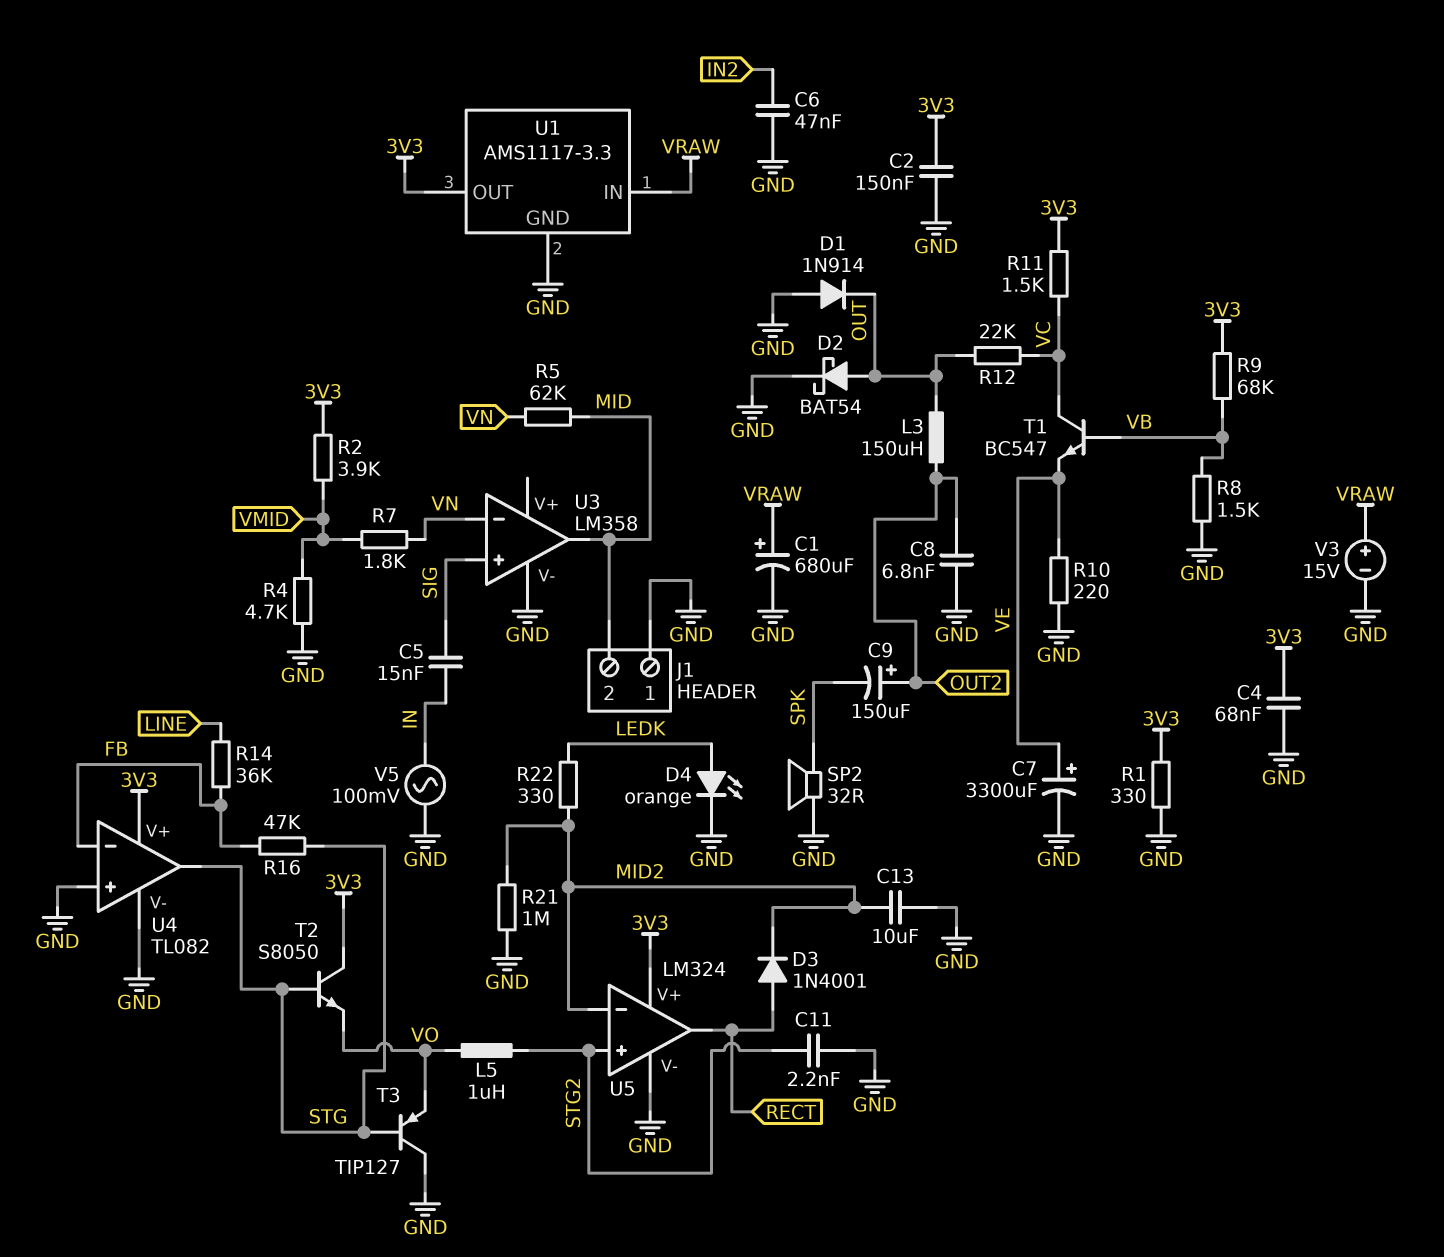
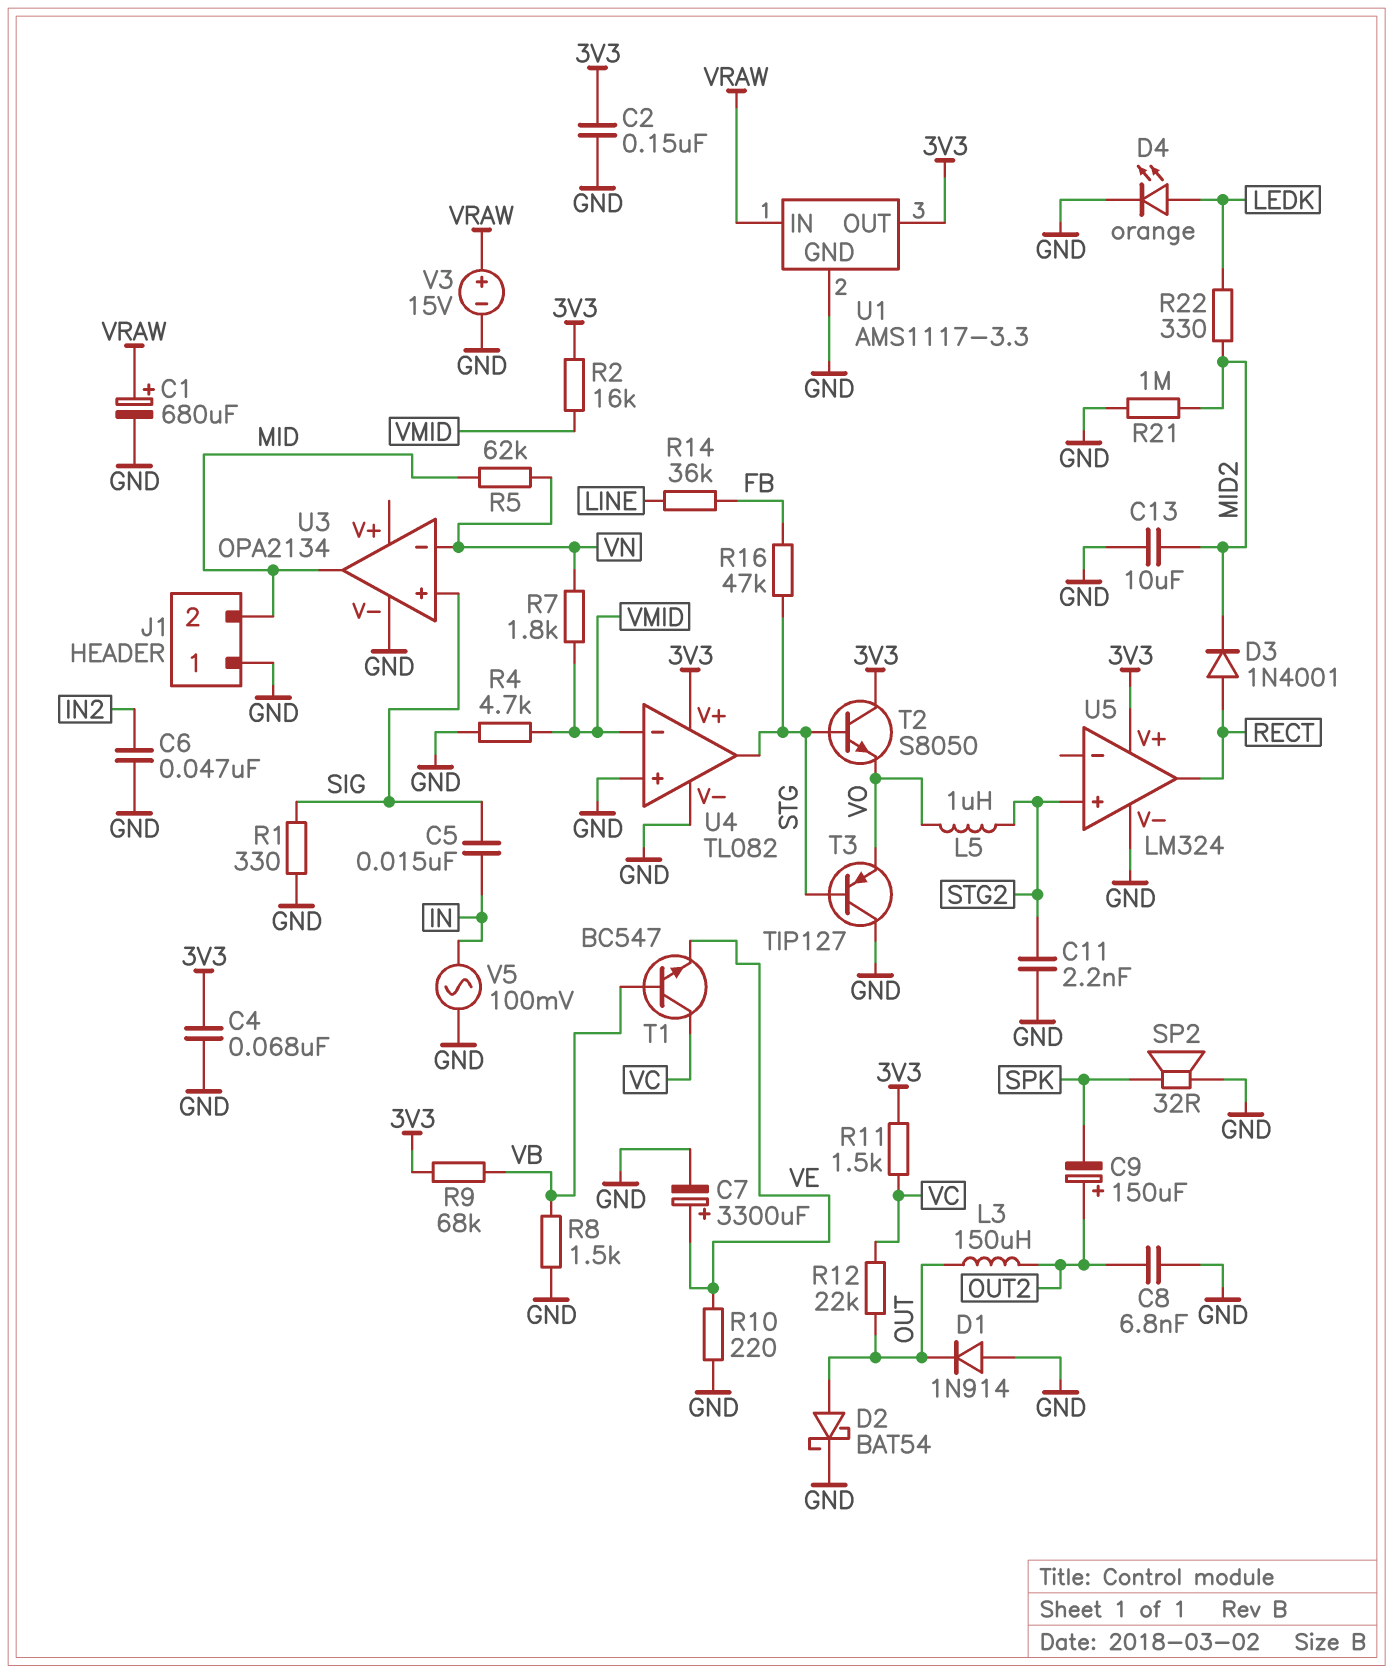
R1: 330 (3V3, GND) -> 330 (GND, SIG)
R2: 3.9k (3V3, VMID) -> 16k (3V3, VMID)
U3: LM358 -> OPA2134
U4 pin in-: FB -> VMID
U5 pin in-: MID2 -> none

